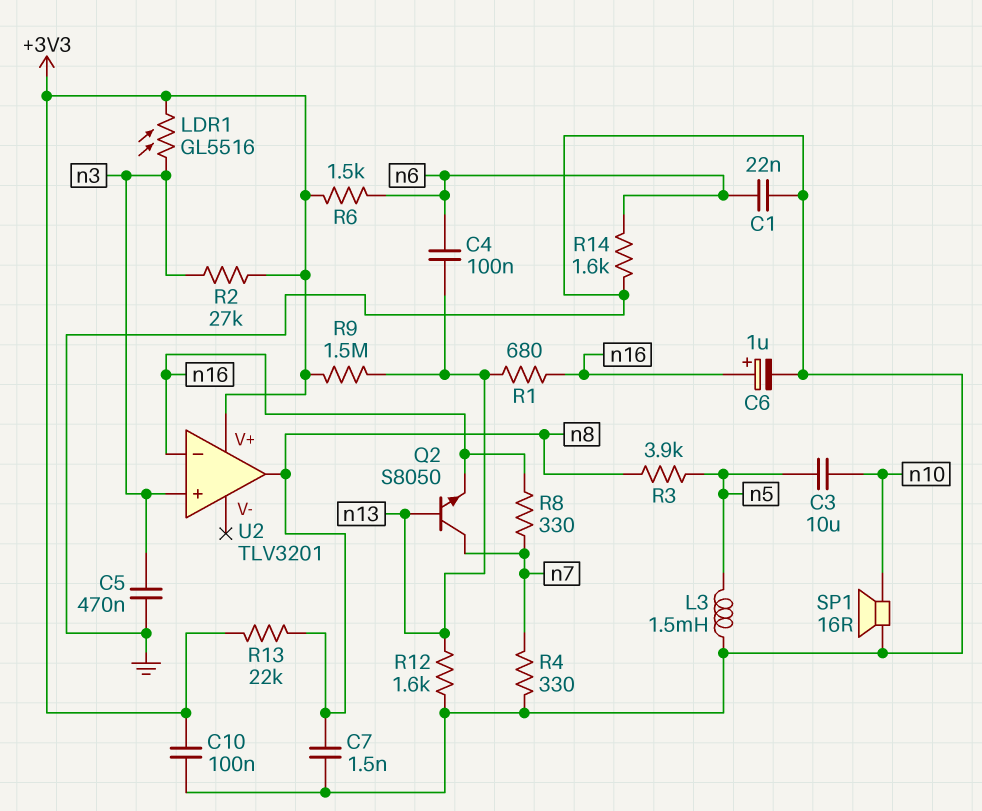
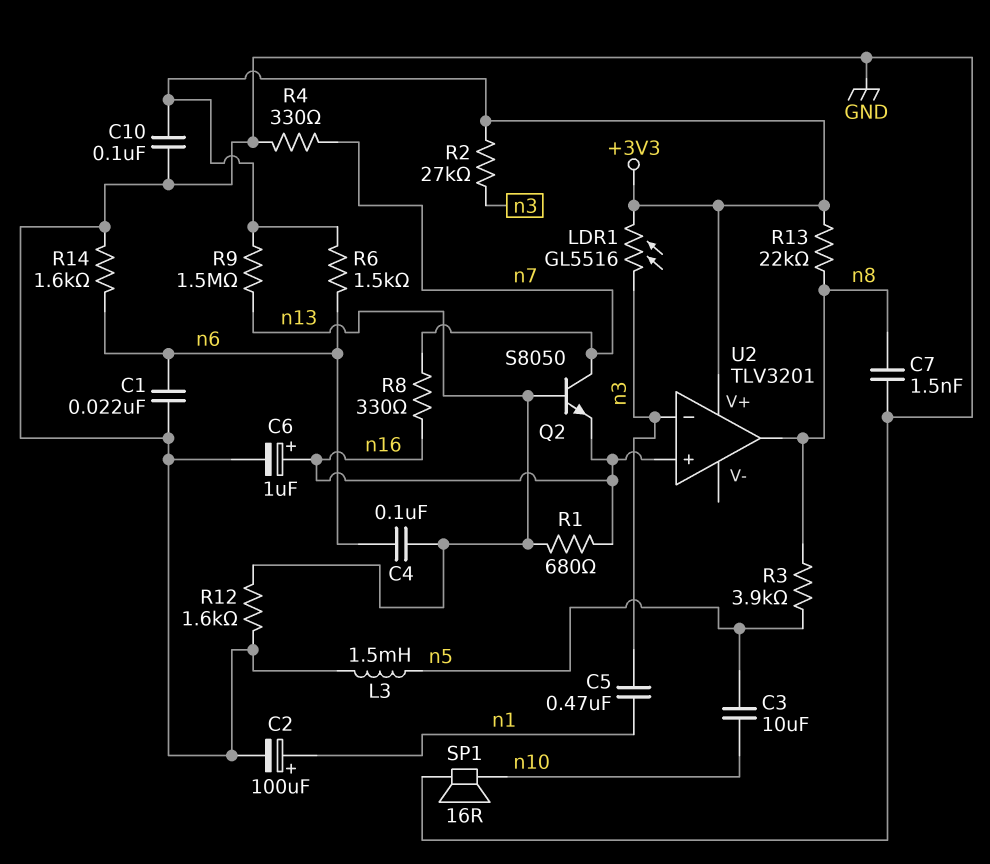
C2: none -> 100uF (plus n1, minus GND)
C5: 470nF (GND, n3) -> 470nF (n1, n3)
U2 pin in+: n3 -> n16
U2 pin in-: n16 -> n3

